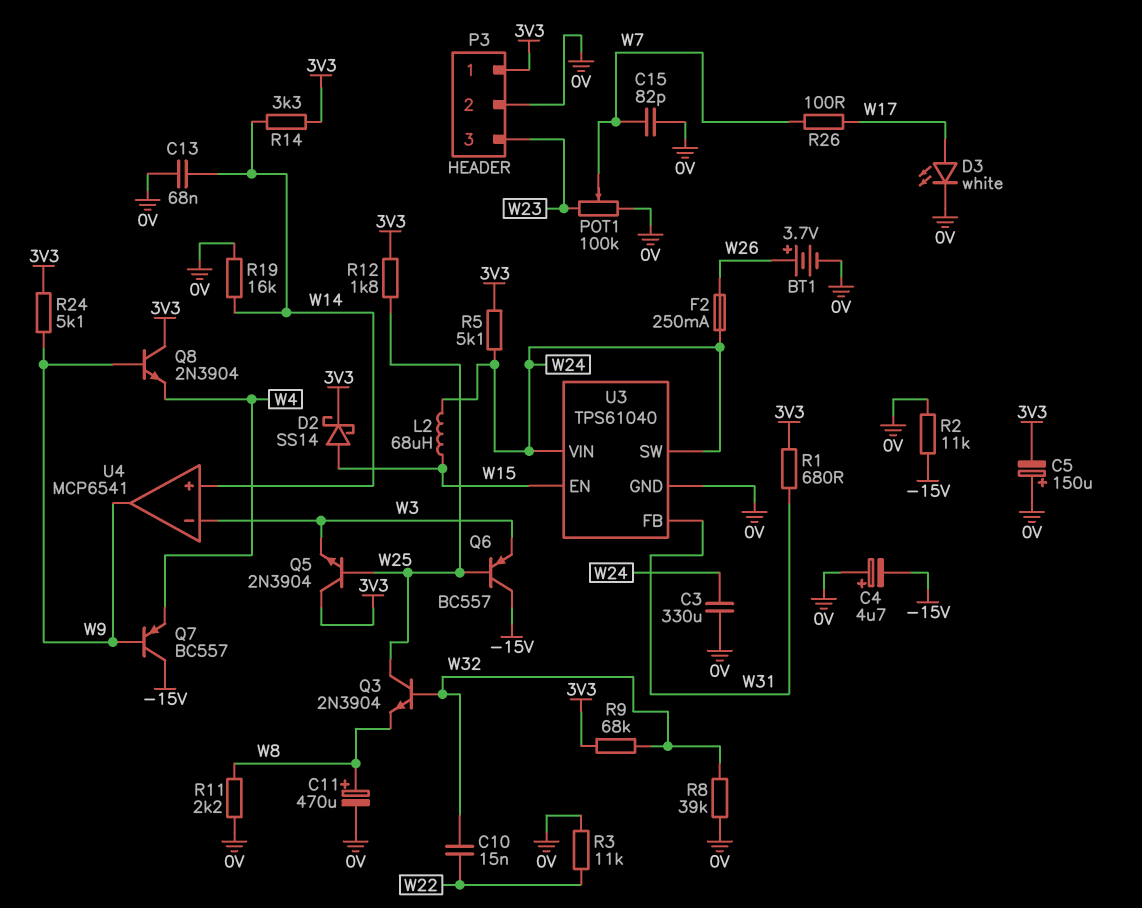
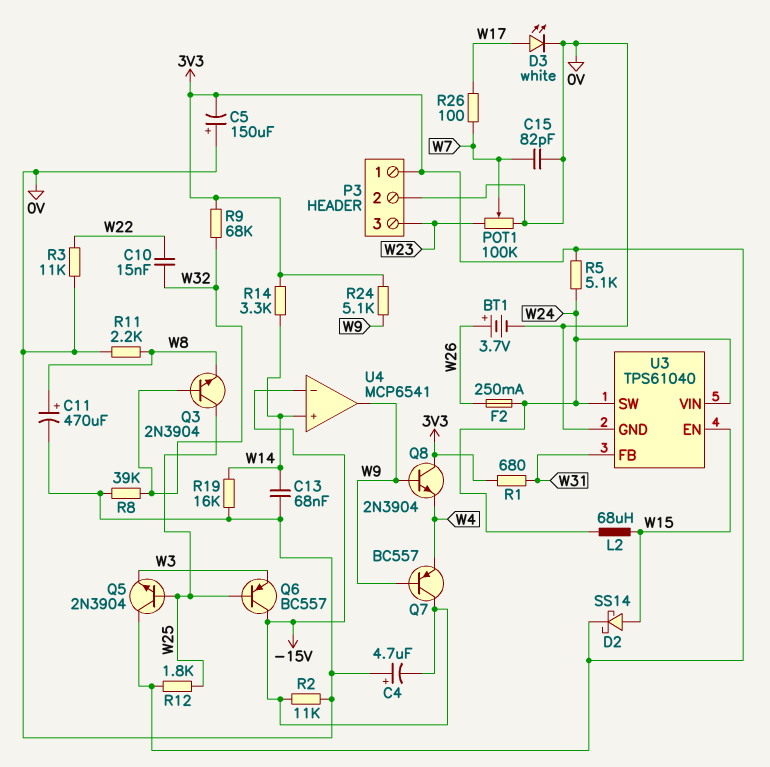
C3: 330uF (0V, W24) -> none
U4 pin in-: W3 -> -15V

